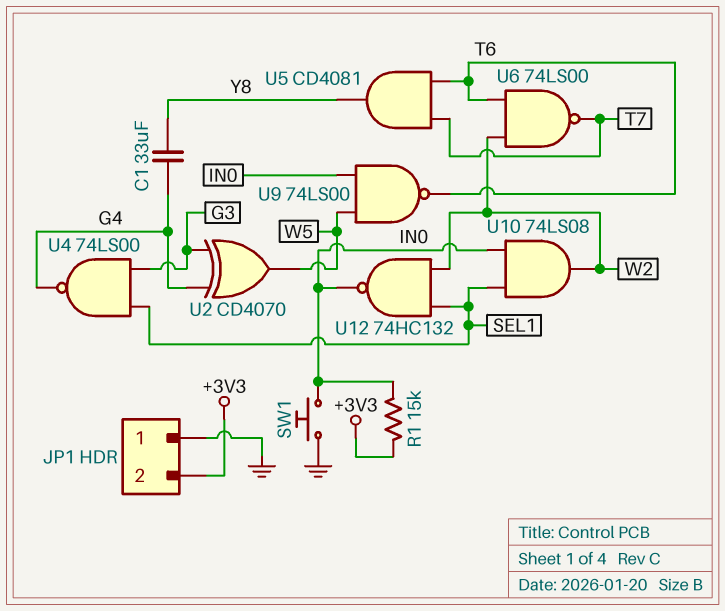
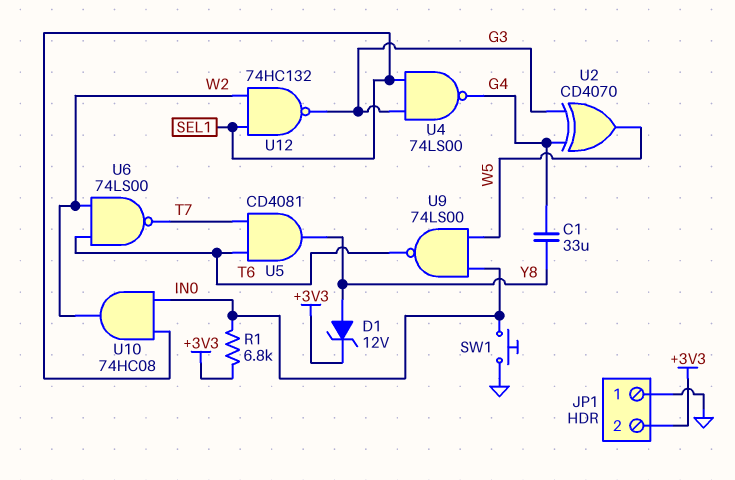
D1: none -> zener 12V (A Y8, K +3V3)
R1: 15k (+3V3, IN0) -> 6.8k (+3V3, IN0)
U10: AND 74LS08 (in IN0, in SEL1, out W2) -> AND 74HC08 (in IN0, in SEL1, out W2)
U12: NAND 74HC132 (in SEL1, in W2, out IN0) -> NAND 74HC132 (in SEL1, in W2, out G3)

